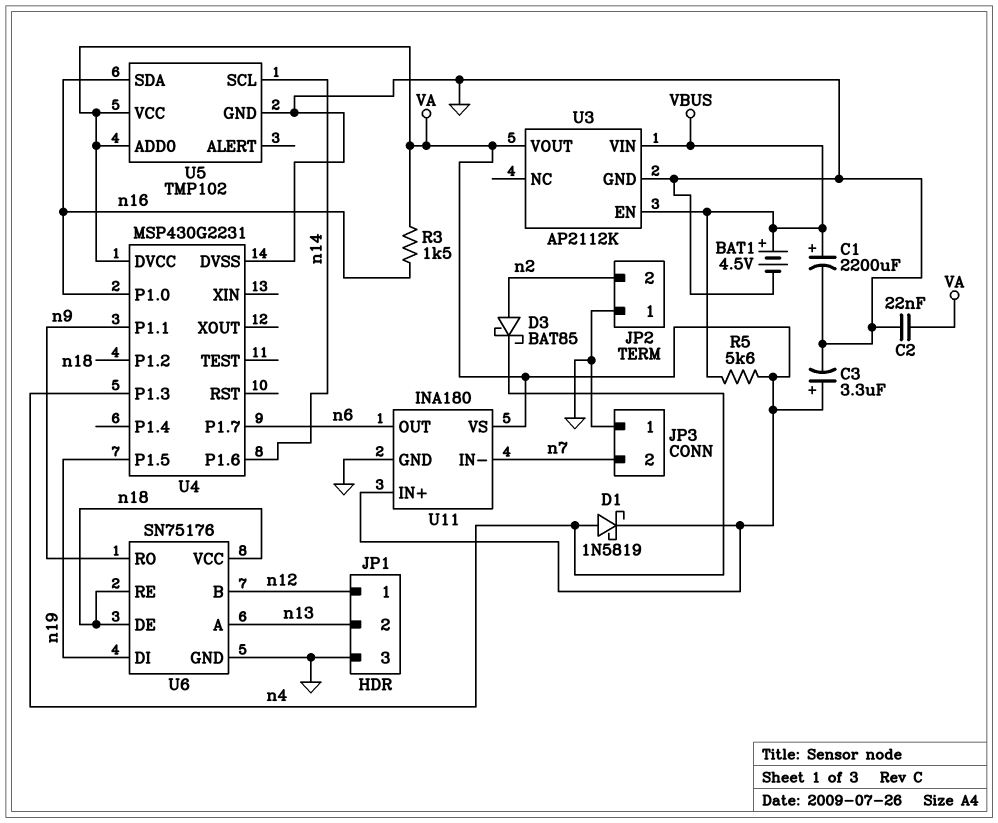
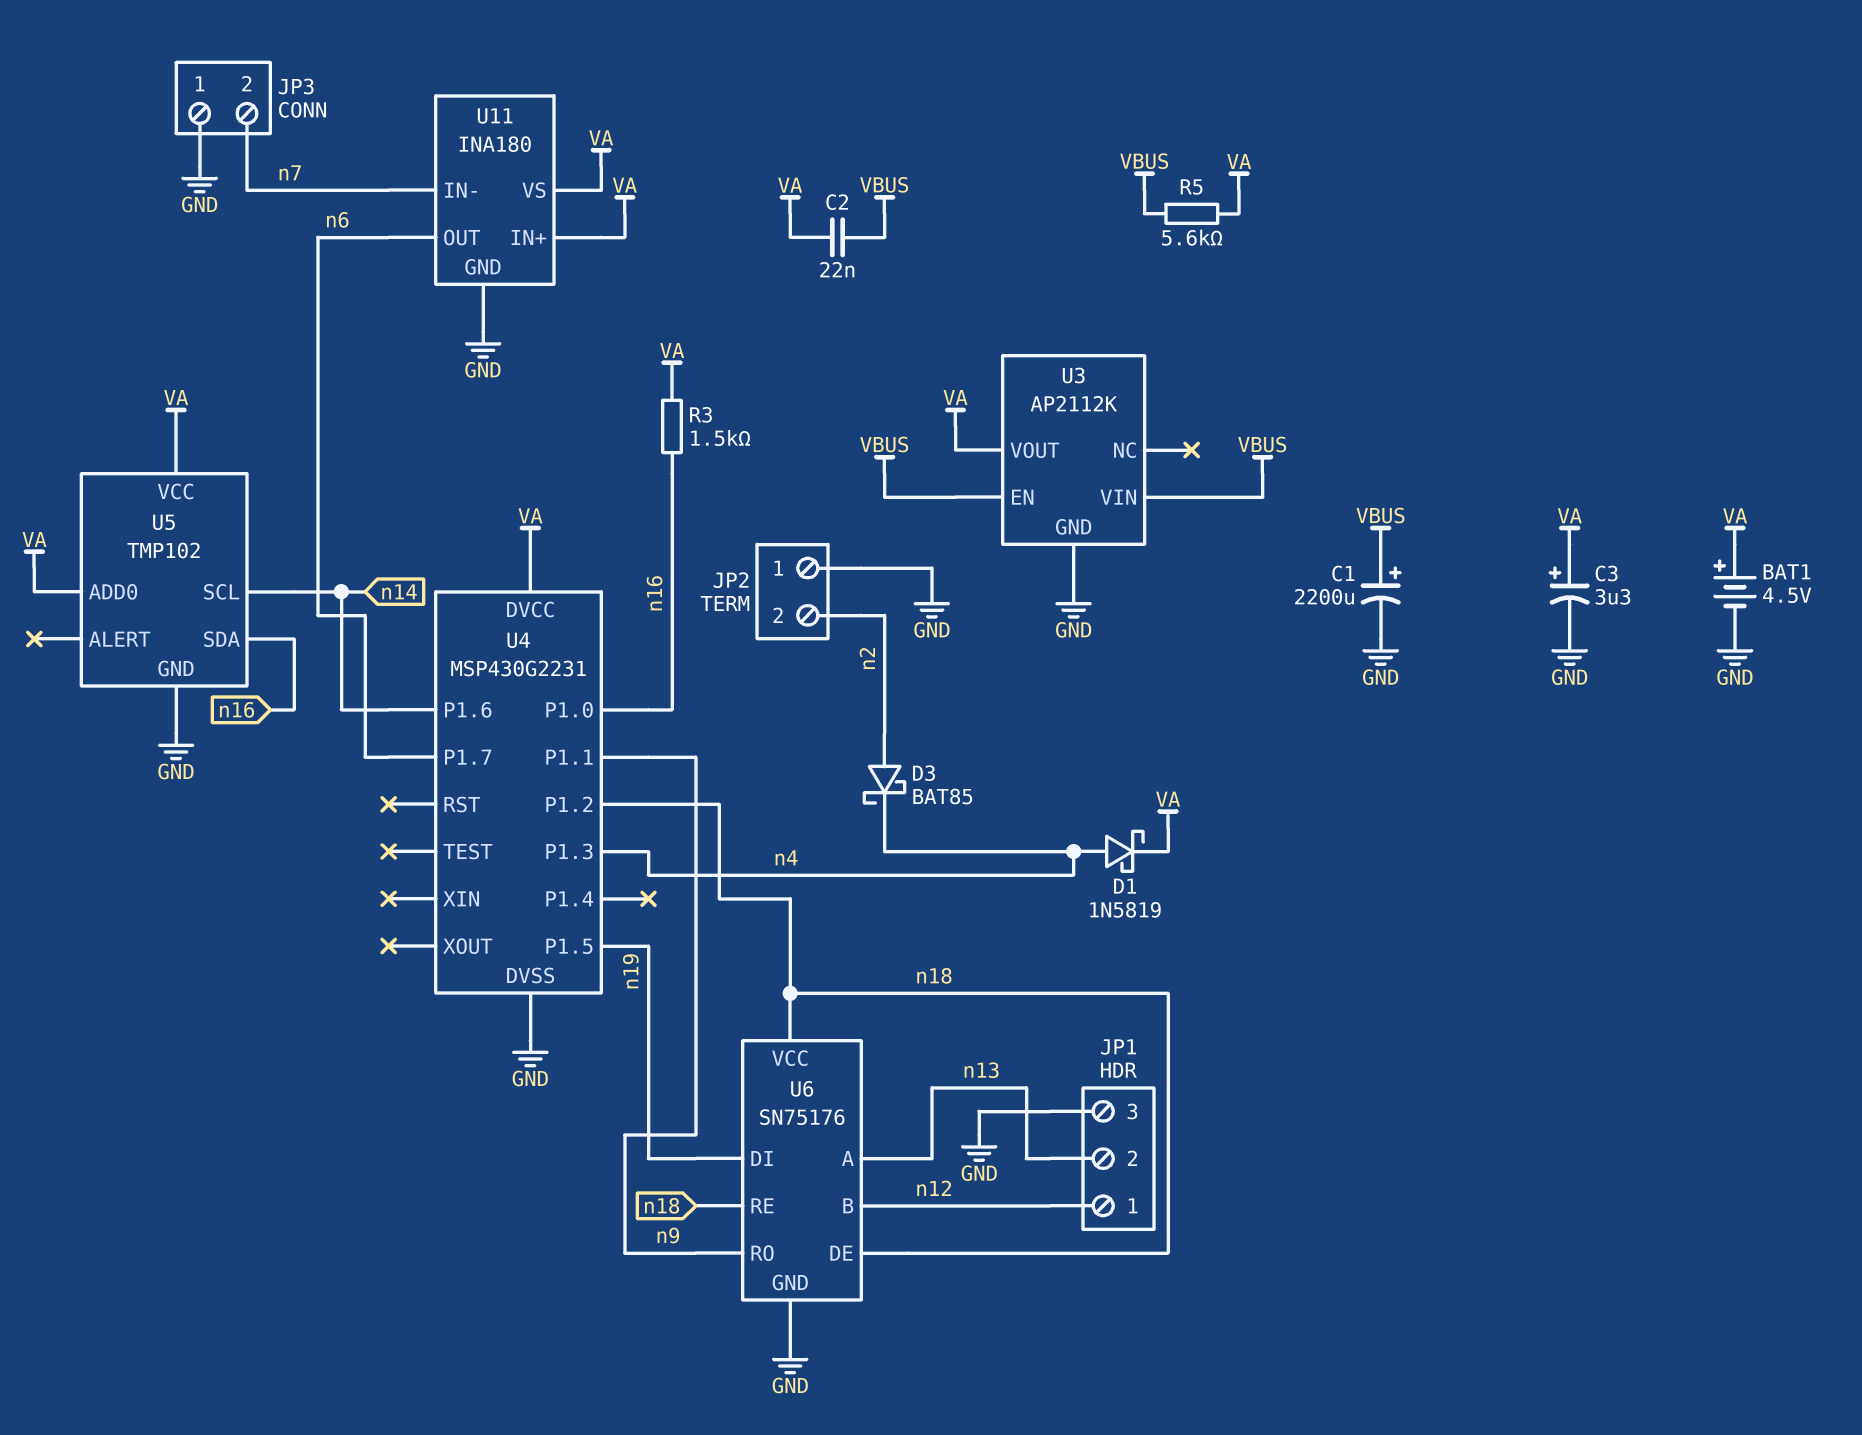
BAT1: 4.5V (plus VBUS, minus GND) -> 4.5V (plus VA, minus GND)
C2: 22nF (GND, VA) -> 22nF (VA, VBUS)

